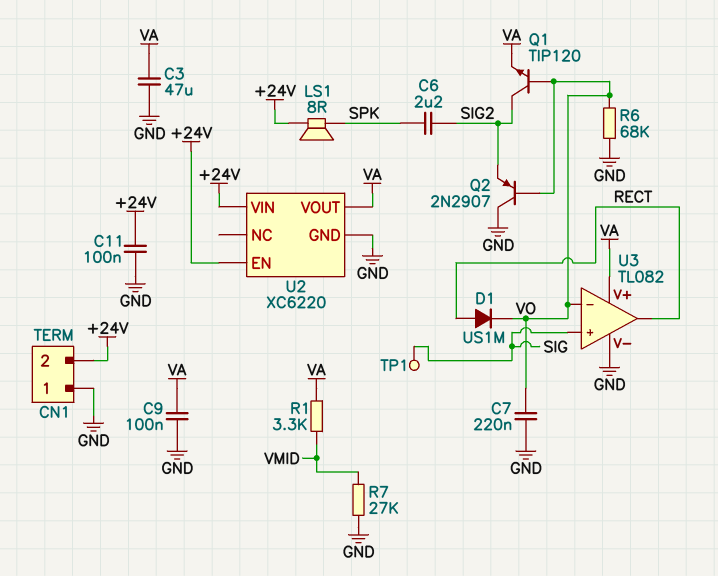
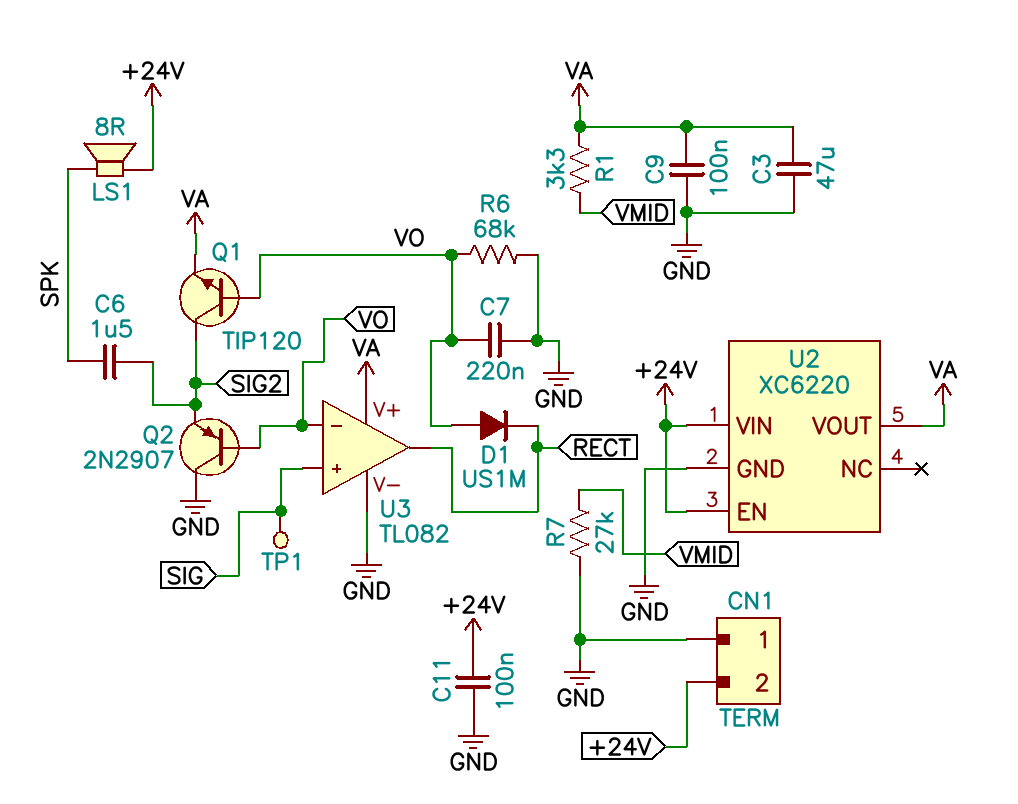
C6: 2.2uF (SIG2, SPK) -> 1.5uF (SIG2, SPK)
D1: diode US1M (A RECT, K VO) -> diode US1M (A VO, K RECT)

